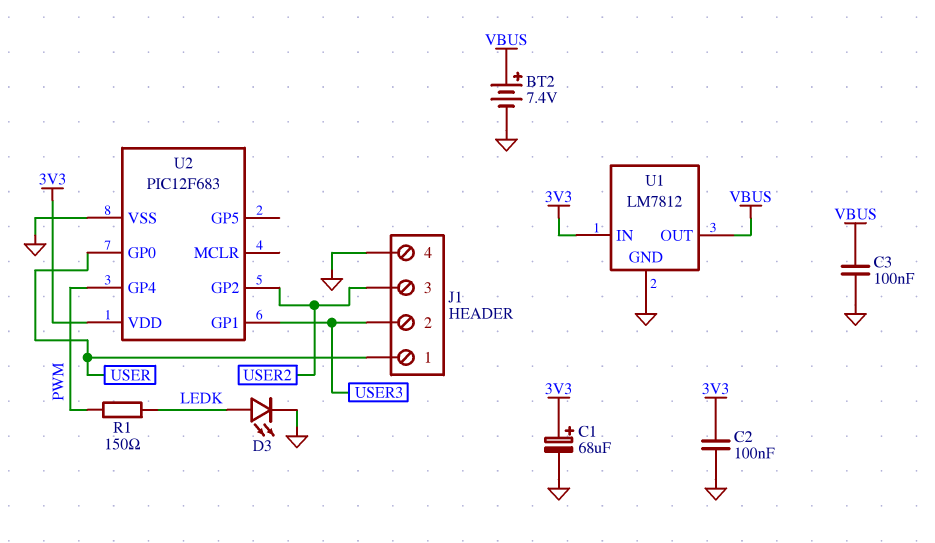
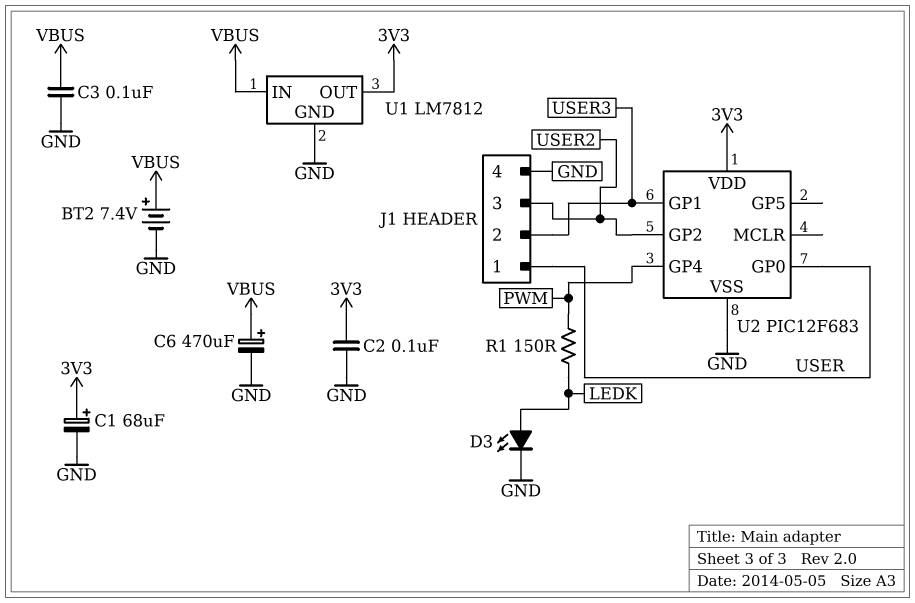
C6: none -> 470uF (plus VBUS, minus GND)
U1 pin IN: 3V3 -> VBUS
U1 pin OUT: VBUS -> 3V3

